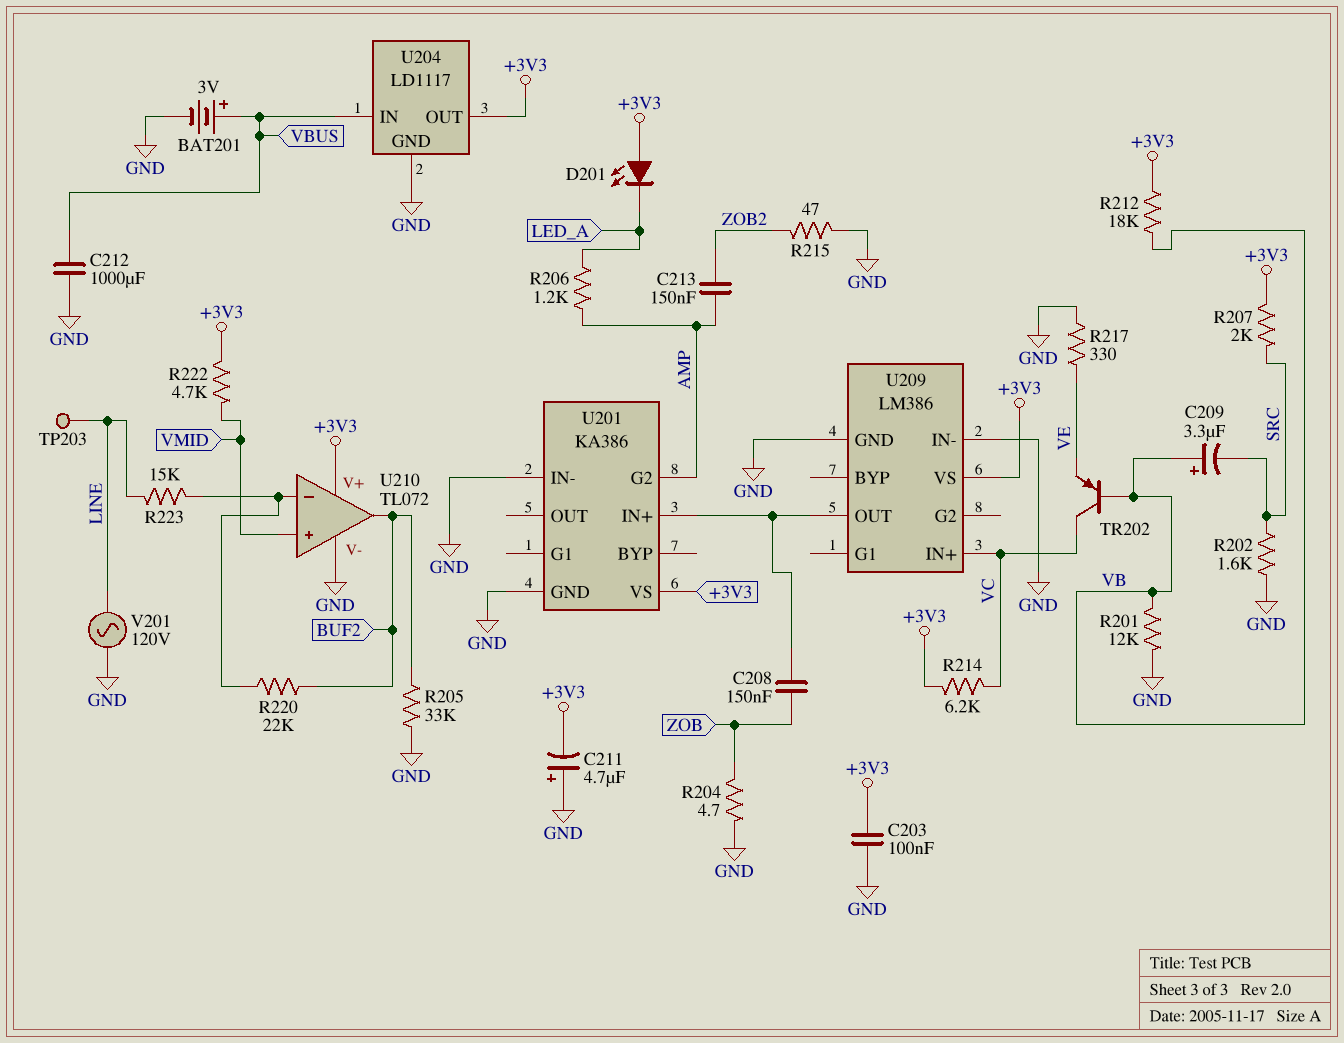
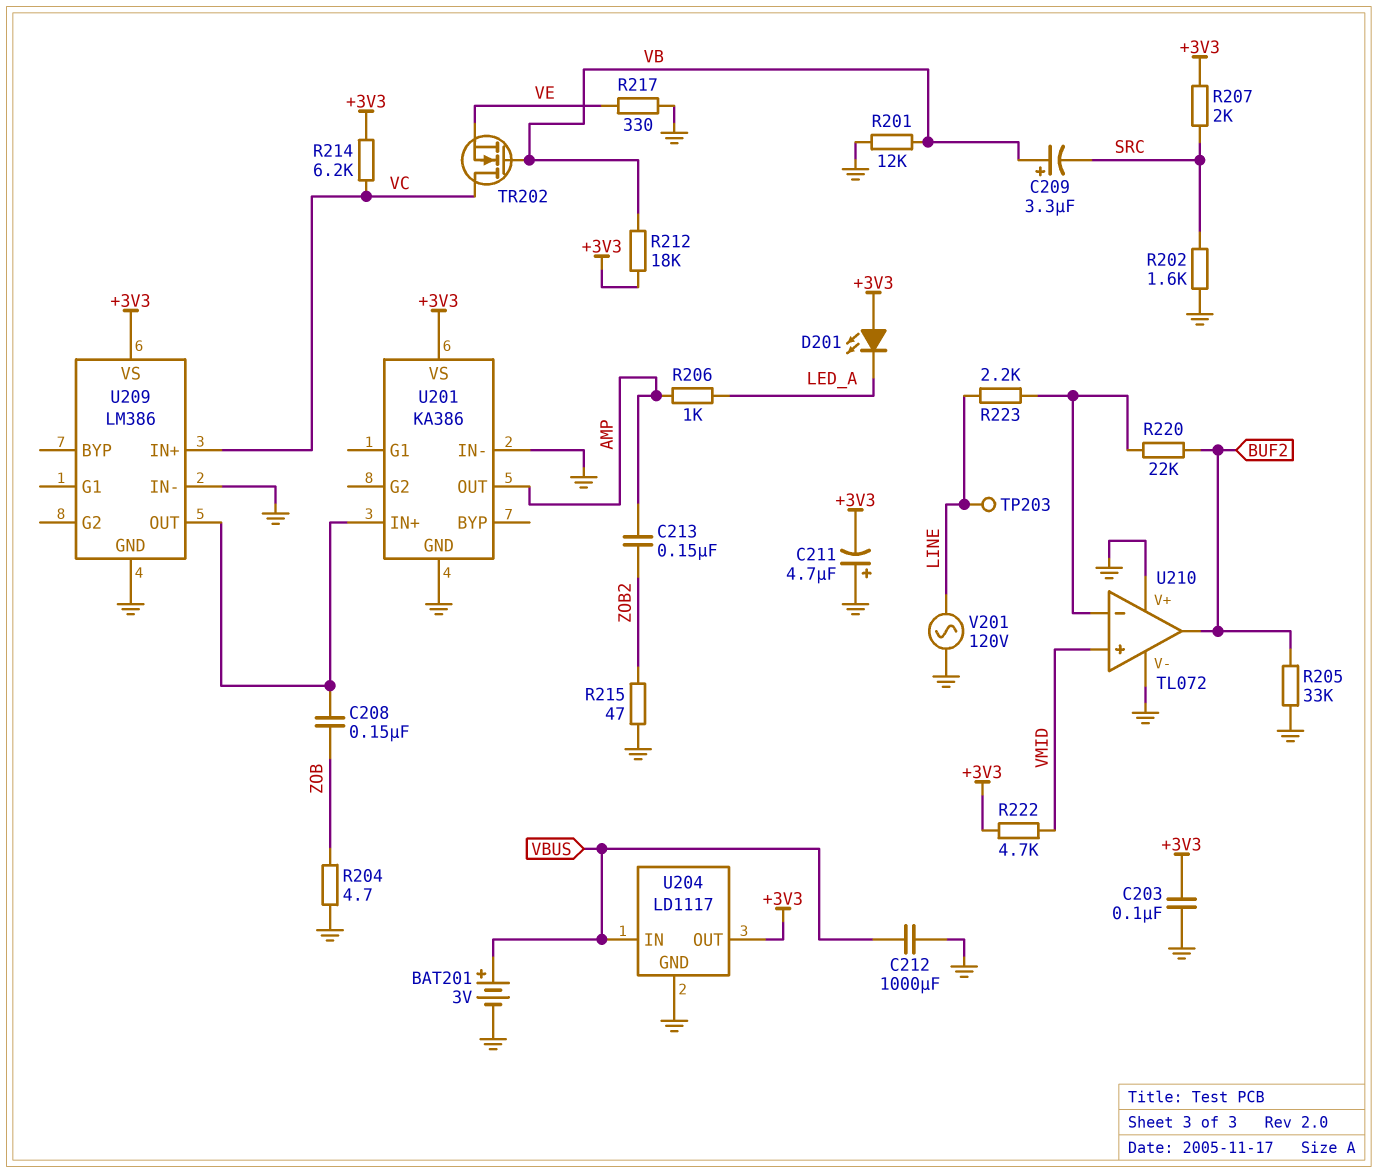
R206: 1.2k (AMP, LED_A) -> 1k (AMP, LED_A)
R223: 15k (LINE, U210/in-) -> 2.2k (LINE, U210/in-)
TR202: PNP (B VB, C VC, E VE) -> NMOS (G VB, D VC, S VE)
U201 pin G2: AMP -> none
U201 pin OUT: none -> AMP
U210 pin V+: +3V3 -> GND

